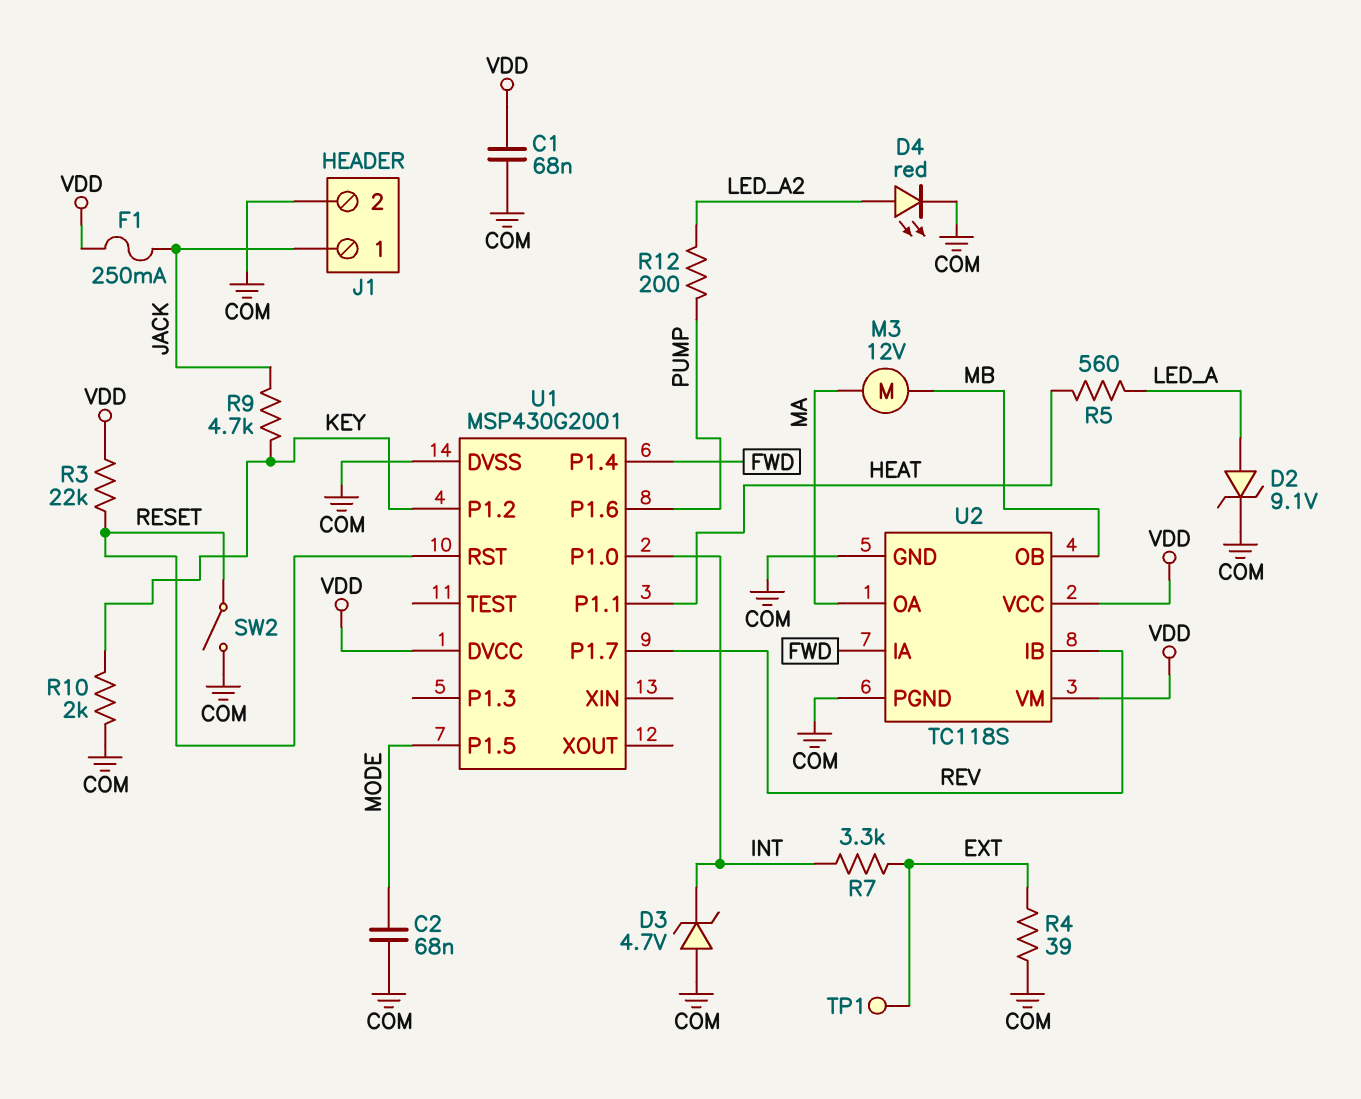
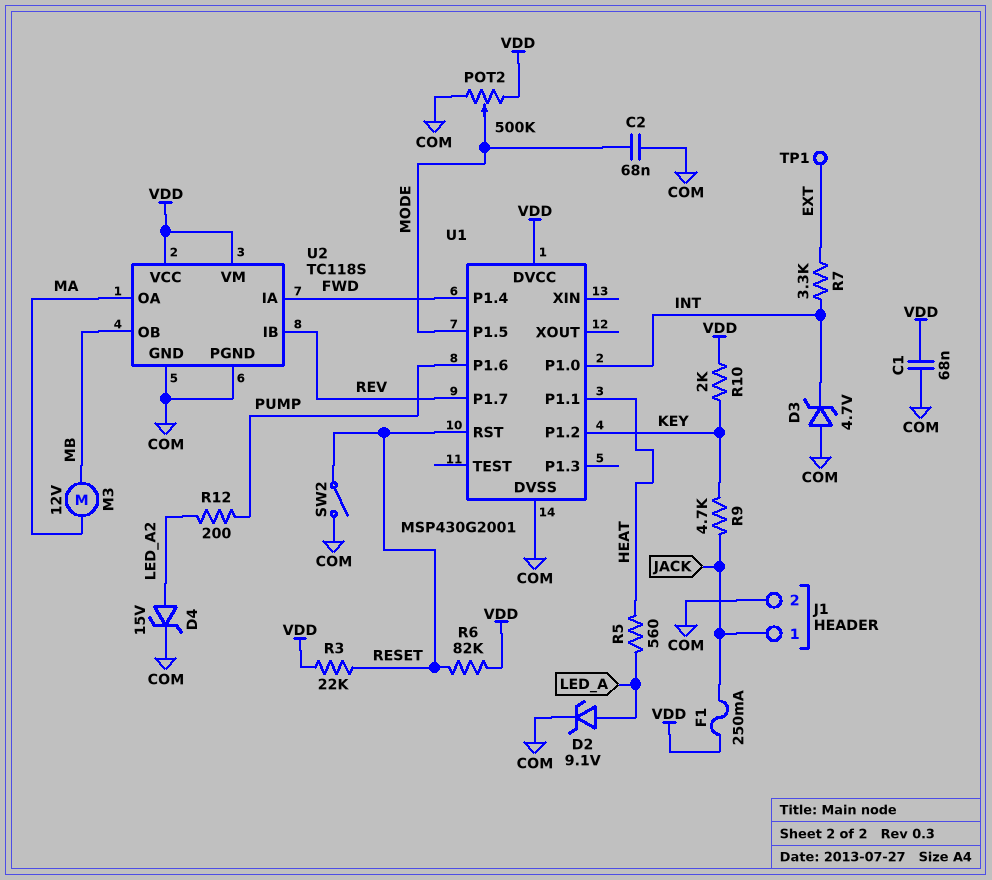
D4: LED red (A LED_A2, K COM) -> zener 15V (A LED_A2, K COM)
POT2: none -> 500k (COM, VDD, wiper MODE)
R4: 39 (COM, EXT) -> none
R6: none -> 82k (RESET, VDD)
R10: 2k (COM, KEY) -> 2k (KEY, VDD)

